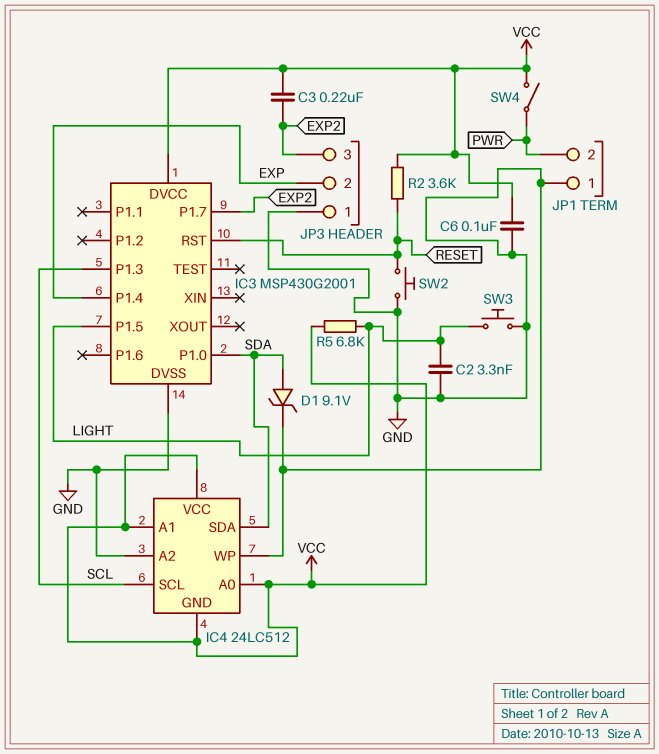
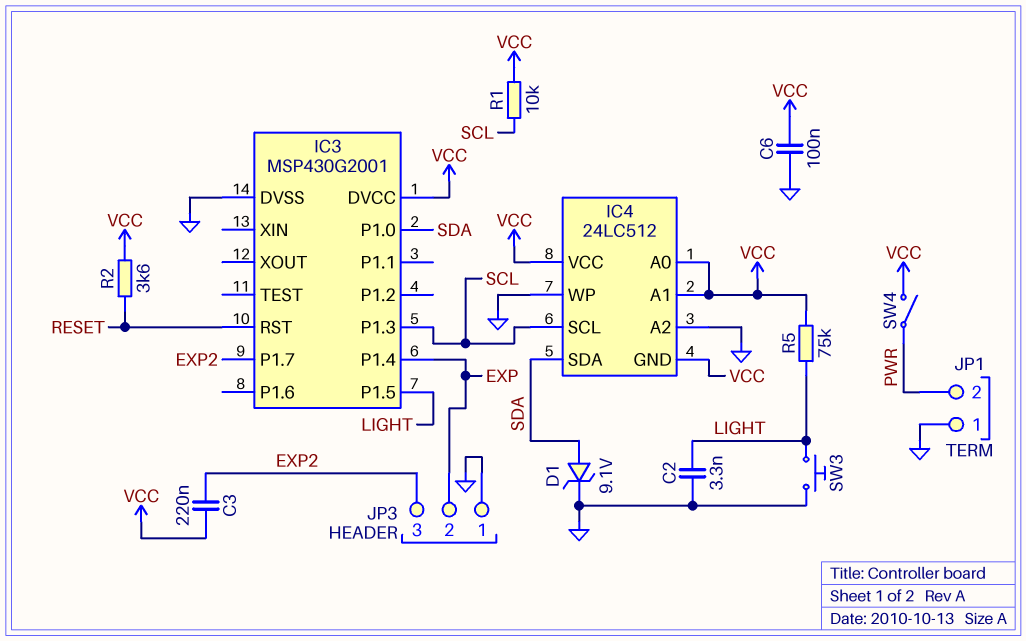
R1: none -> 10k (SCL, VCC)
R5: 6.8k (LIGHT, VCC) -> 75k (LIGHT, VCC)
SW2: button (GND, RESET) -> none

